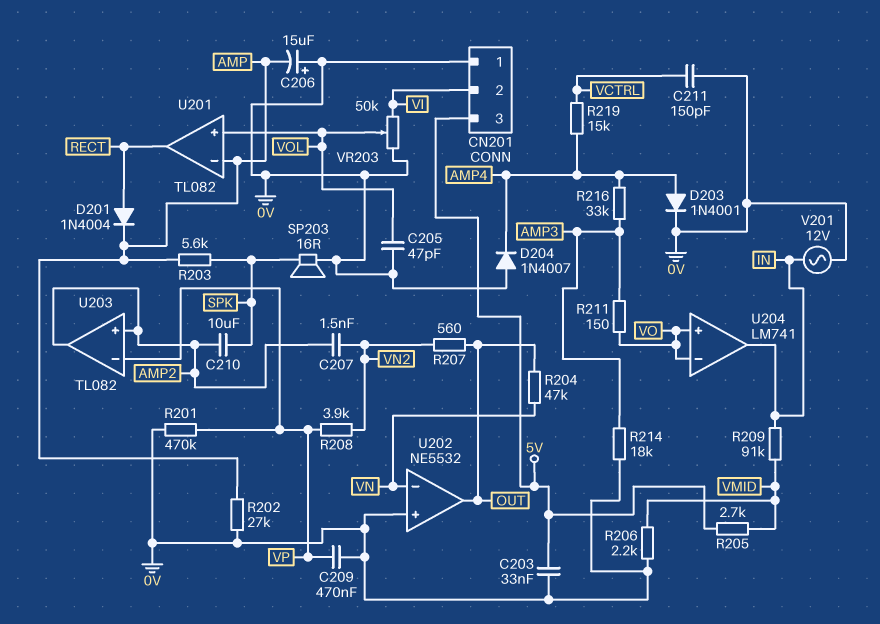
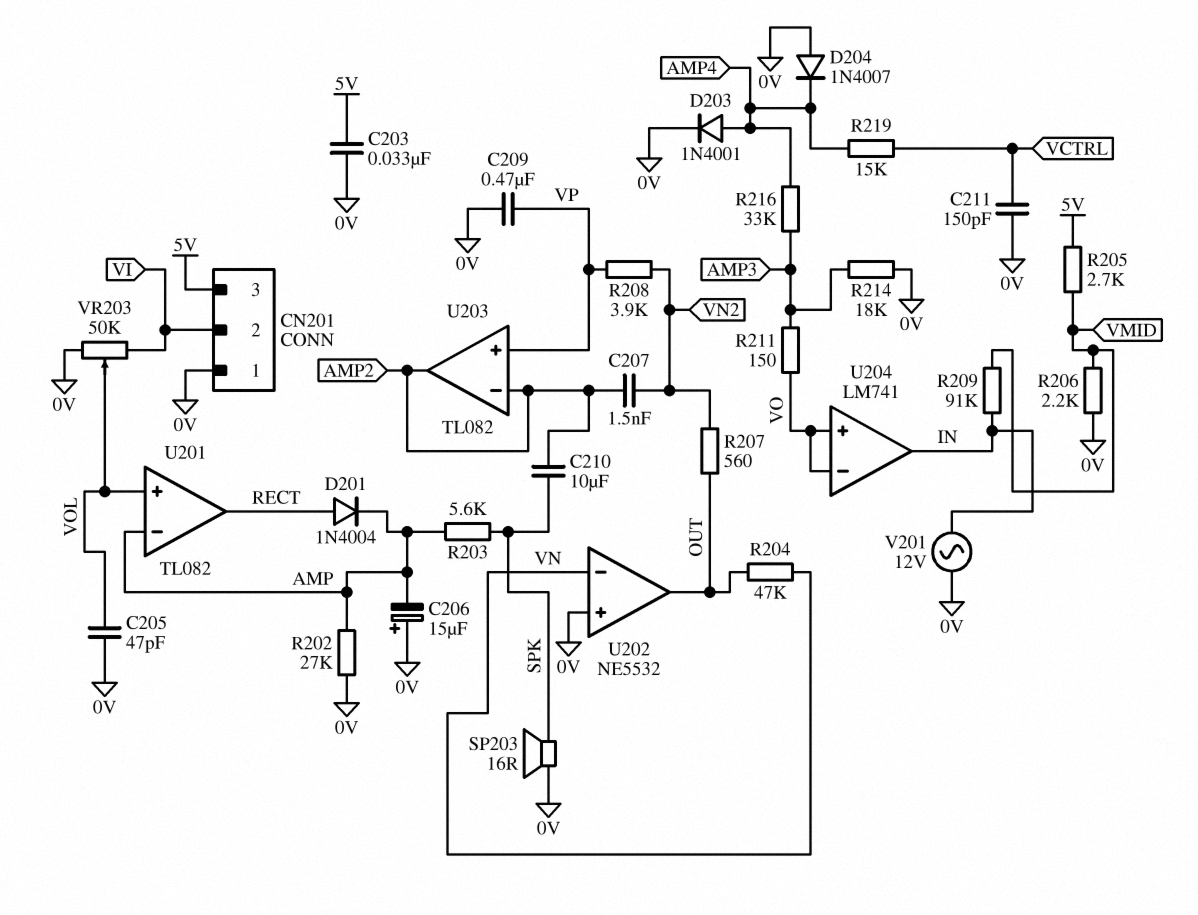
R201: 470k (0V, VP) -> none
U203 pin in+: AMP2 -> VP
U203 pin in-: VP -> AMP2

